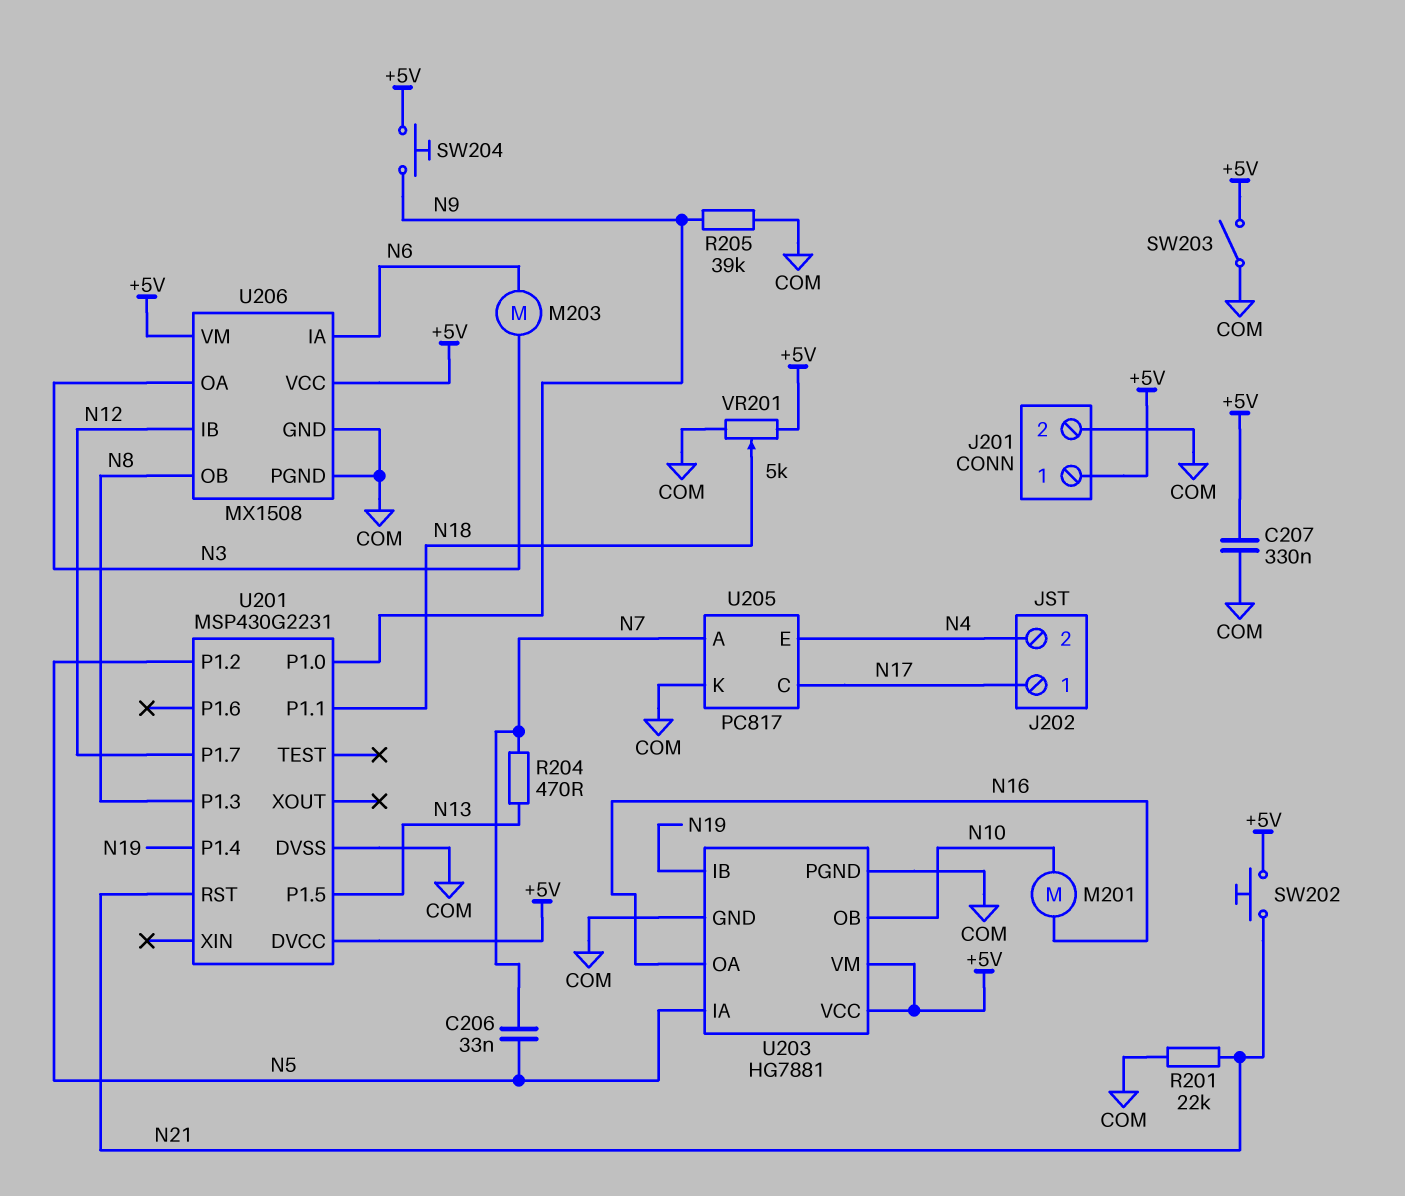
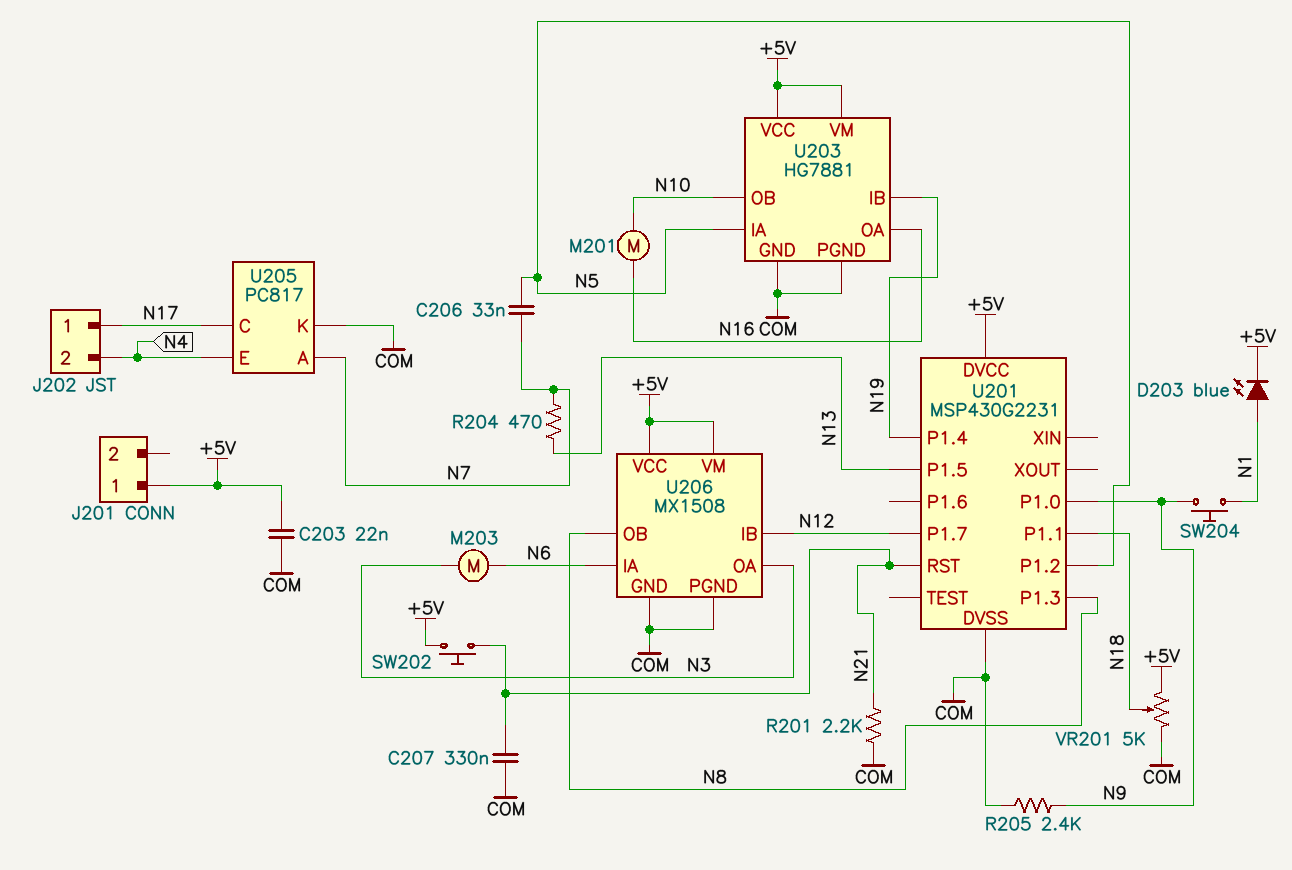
C203: none -> 22nF (+5V, COM)
C207: 330nF (+5V, COM) -> 330nF (COM, N21)
D203: none -> LED blue (A N1, K +5V)
J201 pin 2: COM -> none
R201: 22k (COM, N21) -> 2.2k (COM, N21)
R205: 39k (COM, N9) -> 2.4k (COM, N9)
SW203: switch (+5V, COM) -> none
SW204: button (+5V, N9) -> button (N1, N9)

